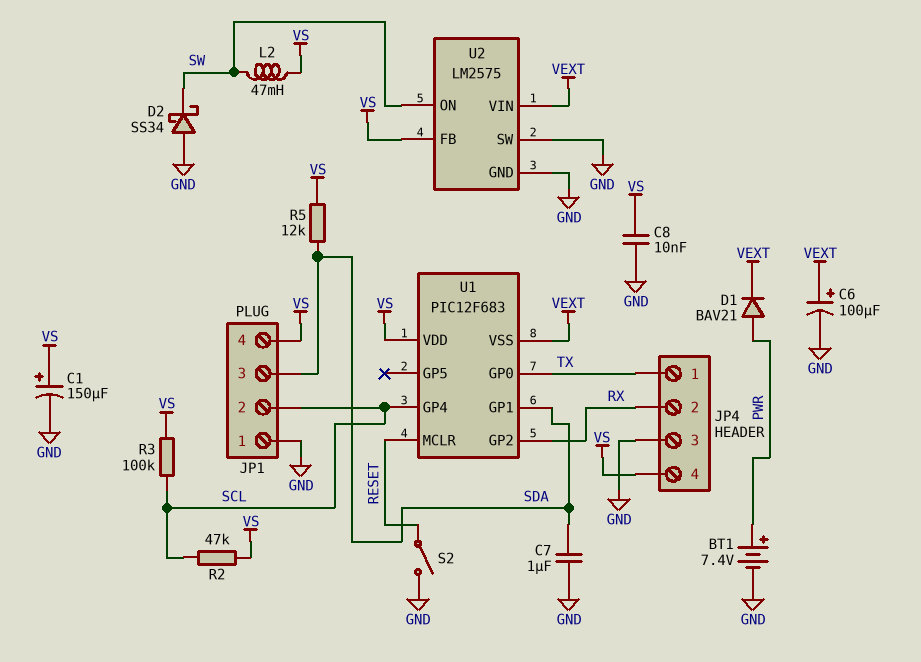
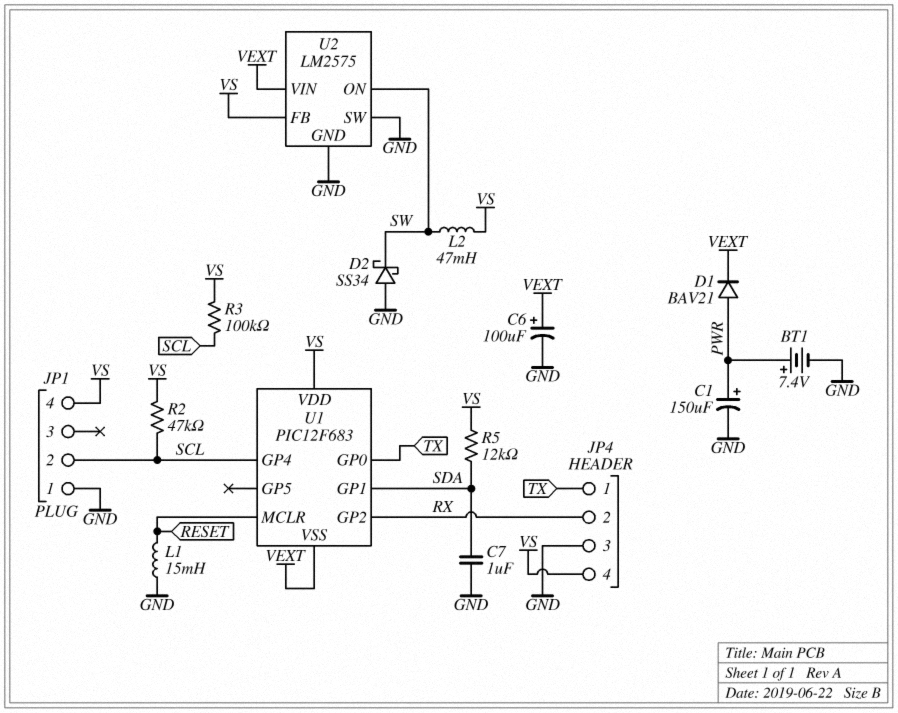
C1: 150uF (plus VS, minus GND) -> 150uF (plus PWR, minus GND)
C8: 10nF (GND, VS) -> none
JP1 pin 3: SDA -> none
L1: none -> 15mH (GND, RESET)
S2: switch (GND, RESET) -> none

